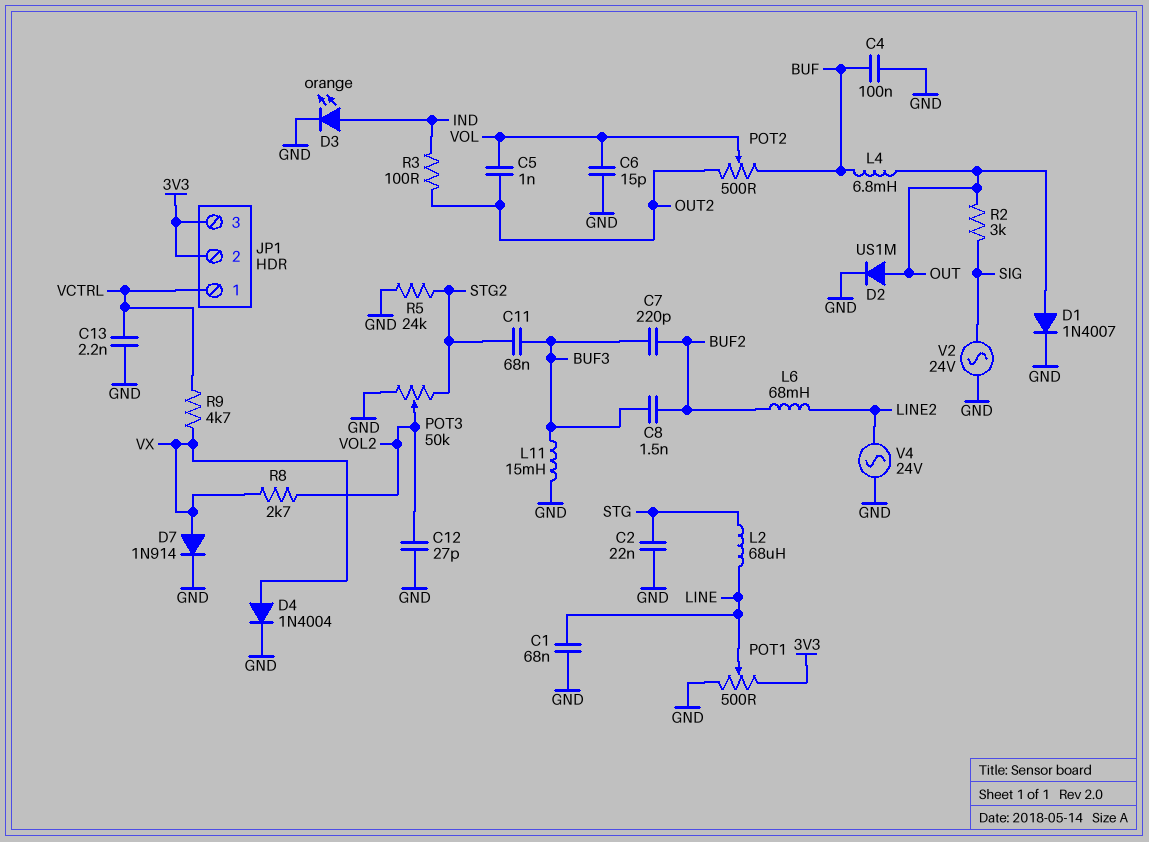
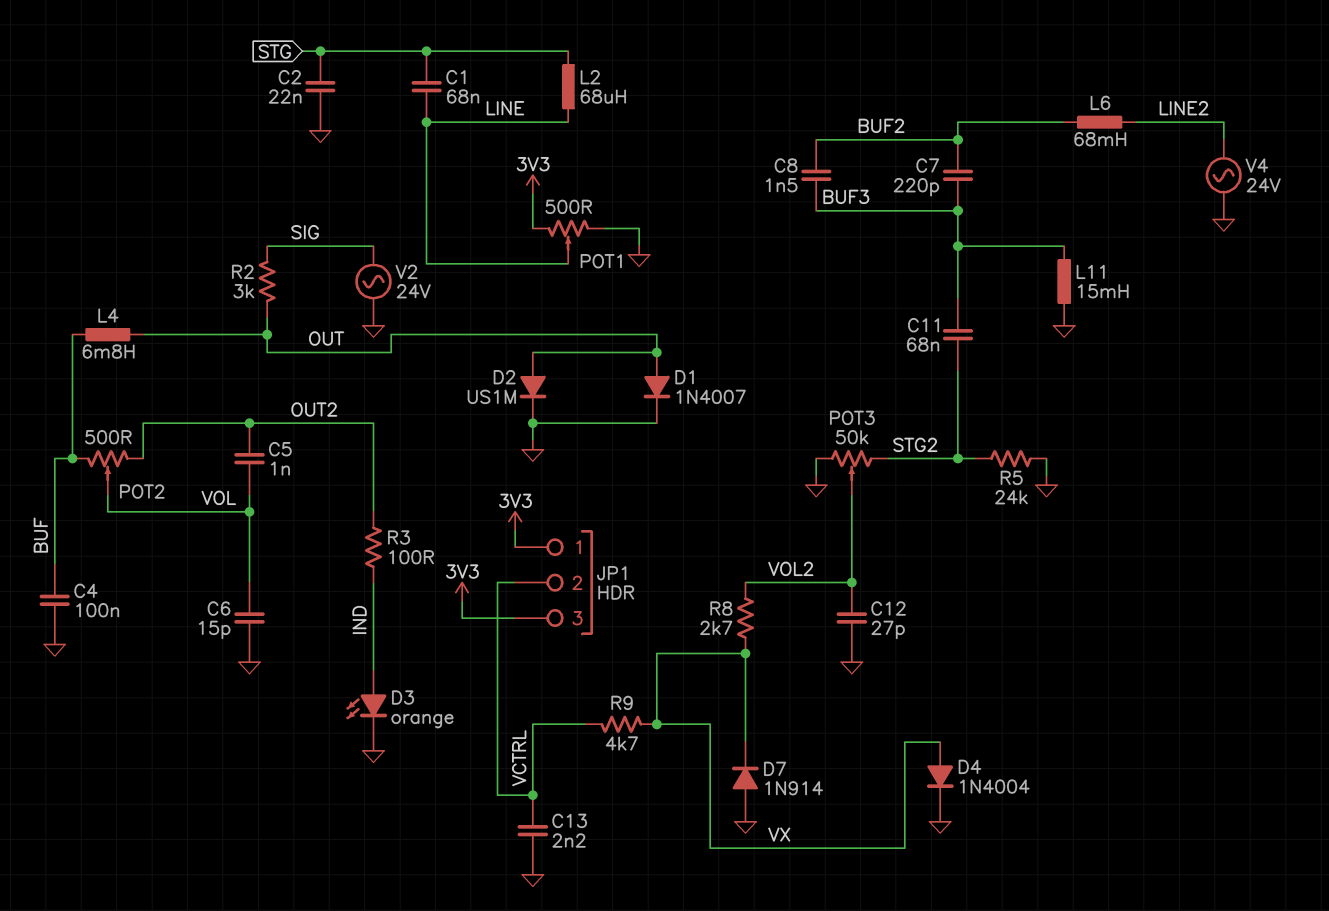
C1: 68nF (GND, LINE) -> 68nF (LINE, STG)
D7: diode 1N914 (A VX, K GND) -> diode 1N914 (A GND, K VX)
JP1 pin 1: VCTRL -> 3V3
JP1 pin 2: 3V3 -> VCTRL

